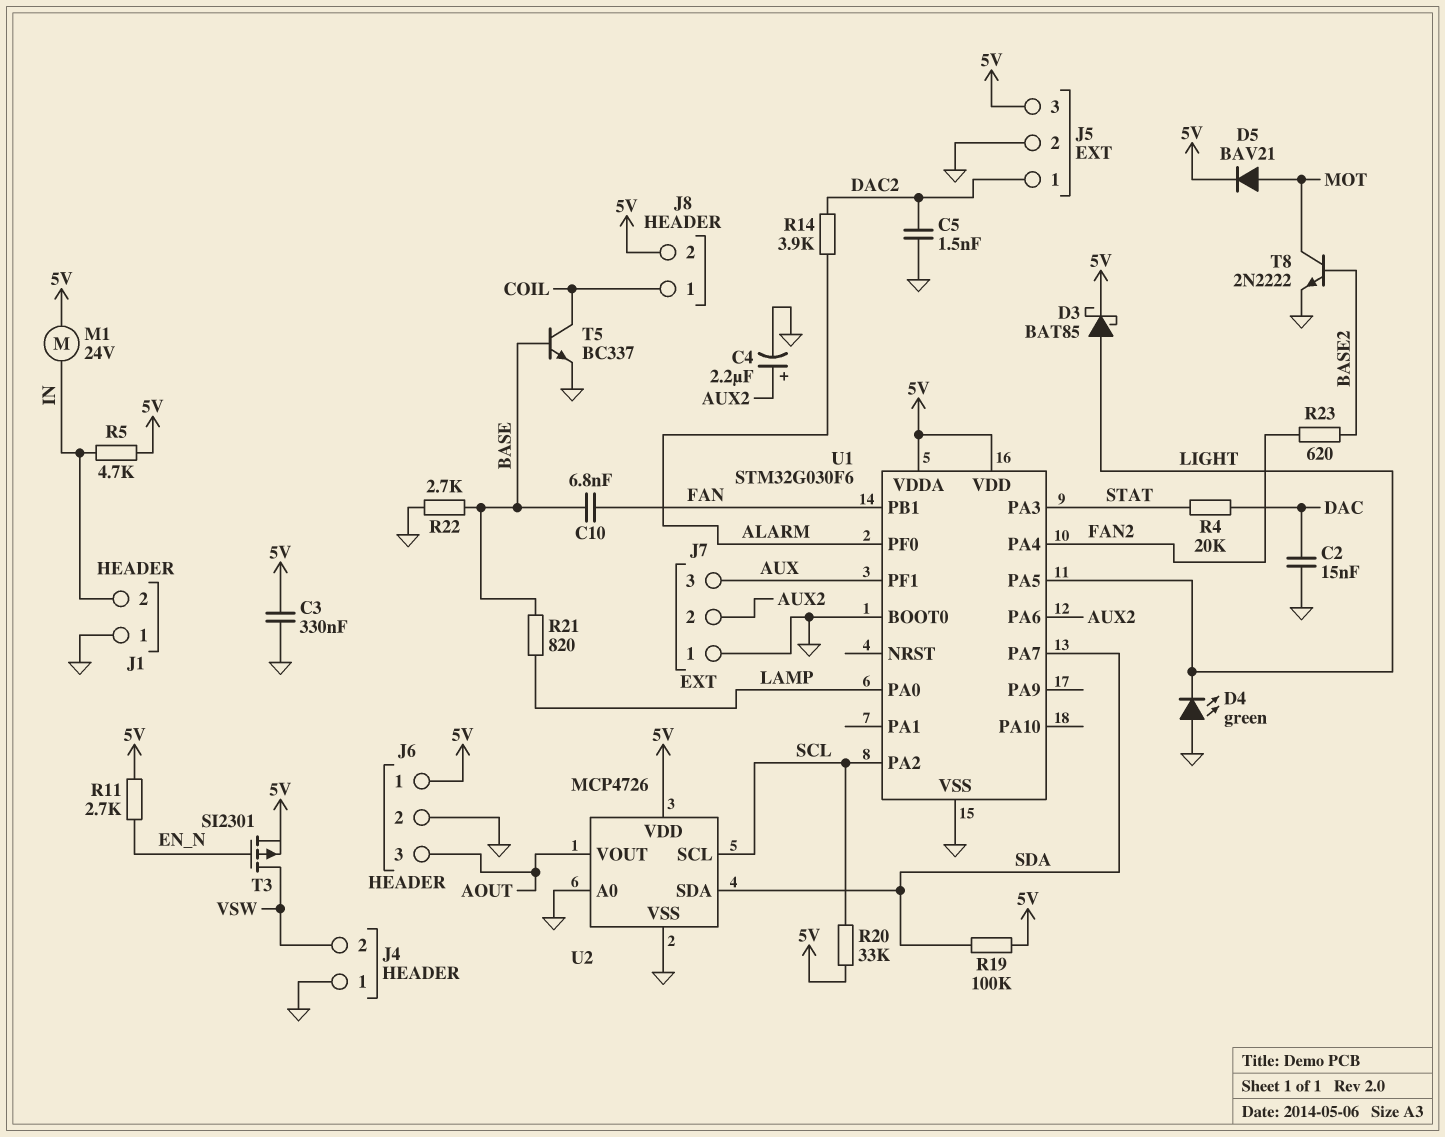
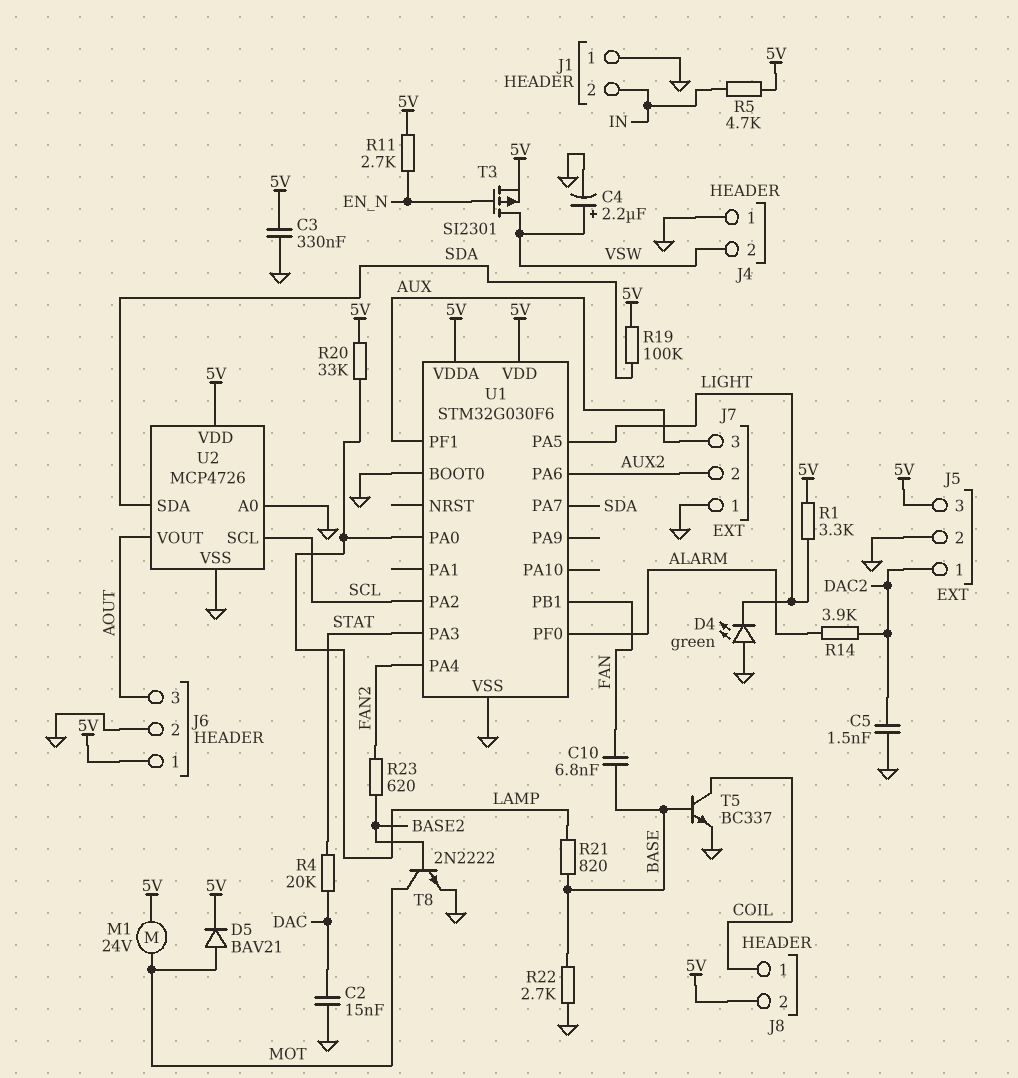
C4: 2.2uF (plus AUX2, minus GND) -> 2.2uF (plus VSW, minus GND)
D3: schottky BAT85 (A LIGHT, K 5V) -> none
M1: motor 24V (5V, IN) -> motor 24V (5V, MOT)
R1: none -> 3.3k (5V, LIGHT)
R20: 33k (5V, SCL) -> 33k (5V, LAMP)

